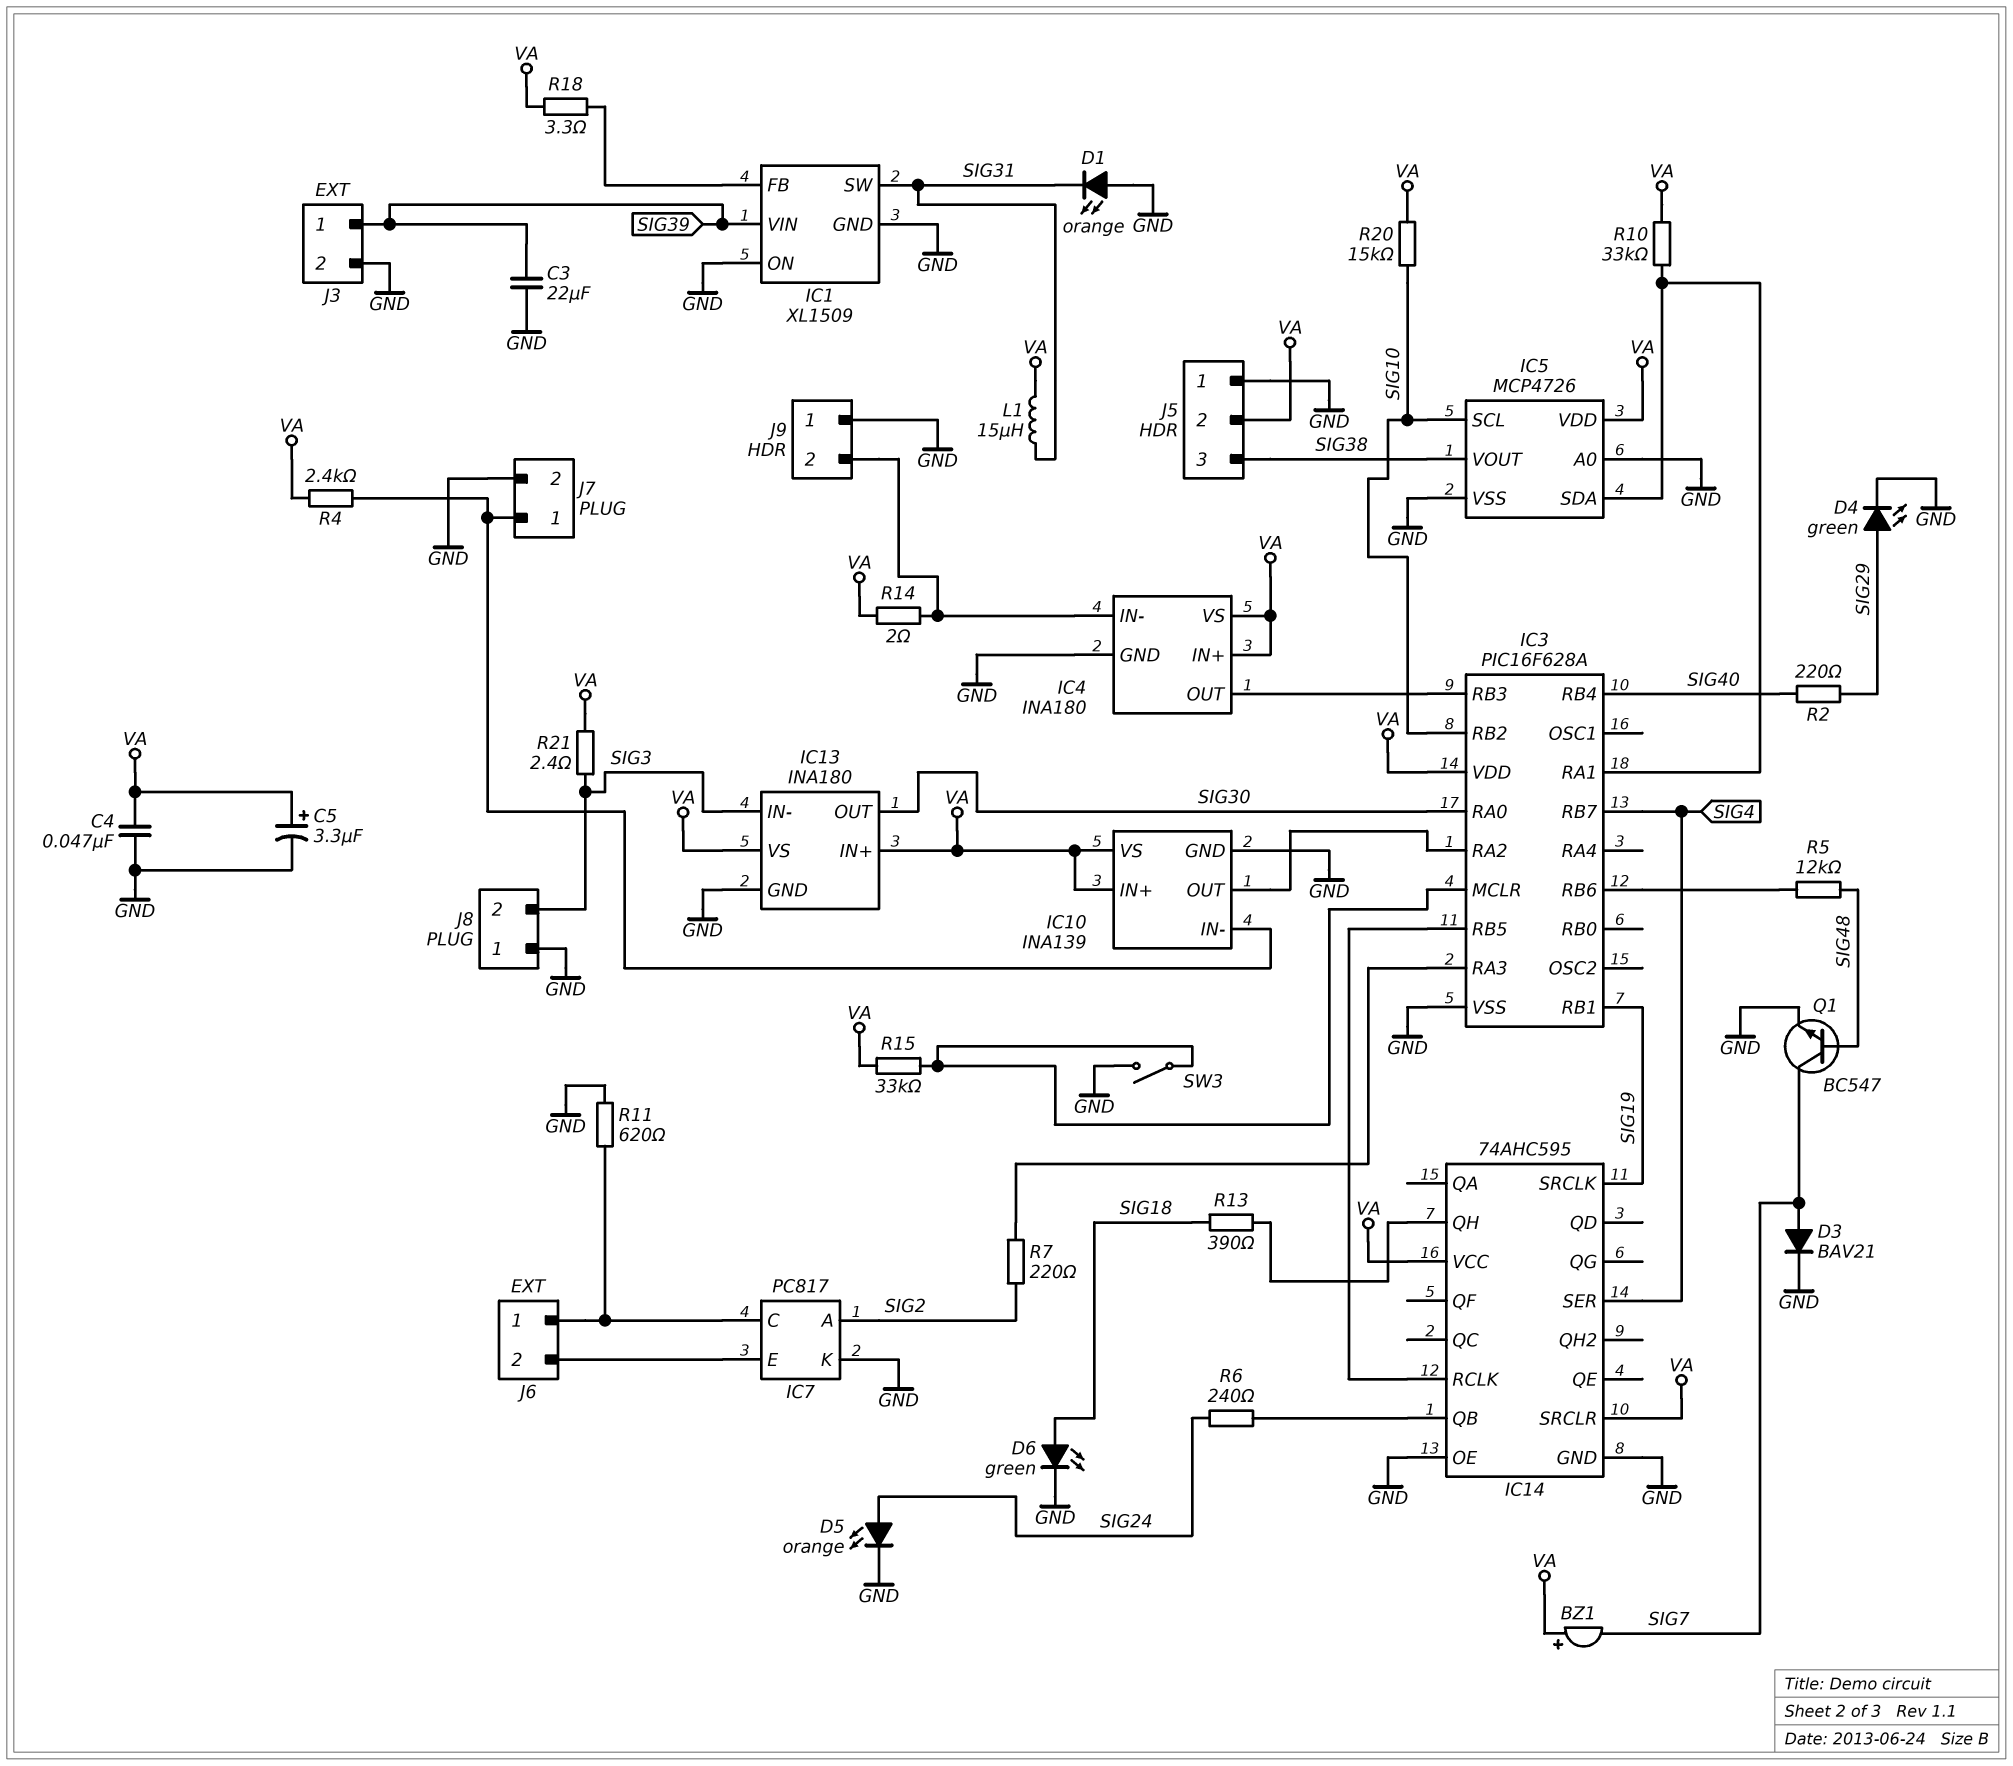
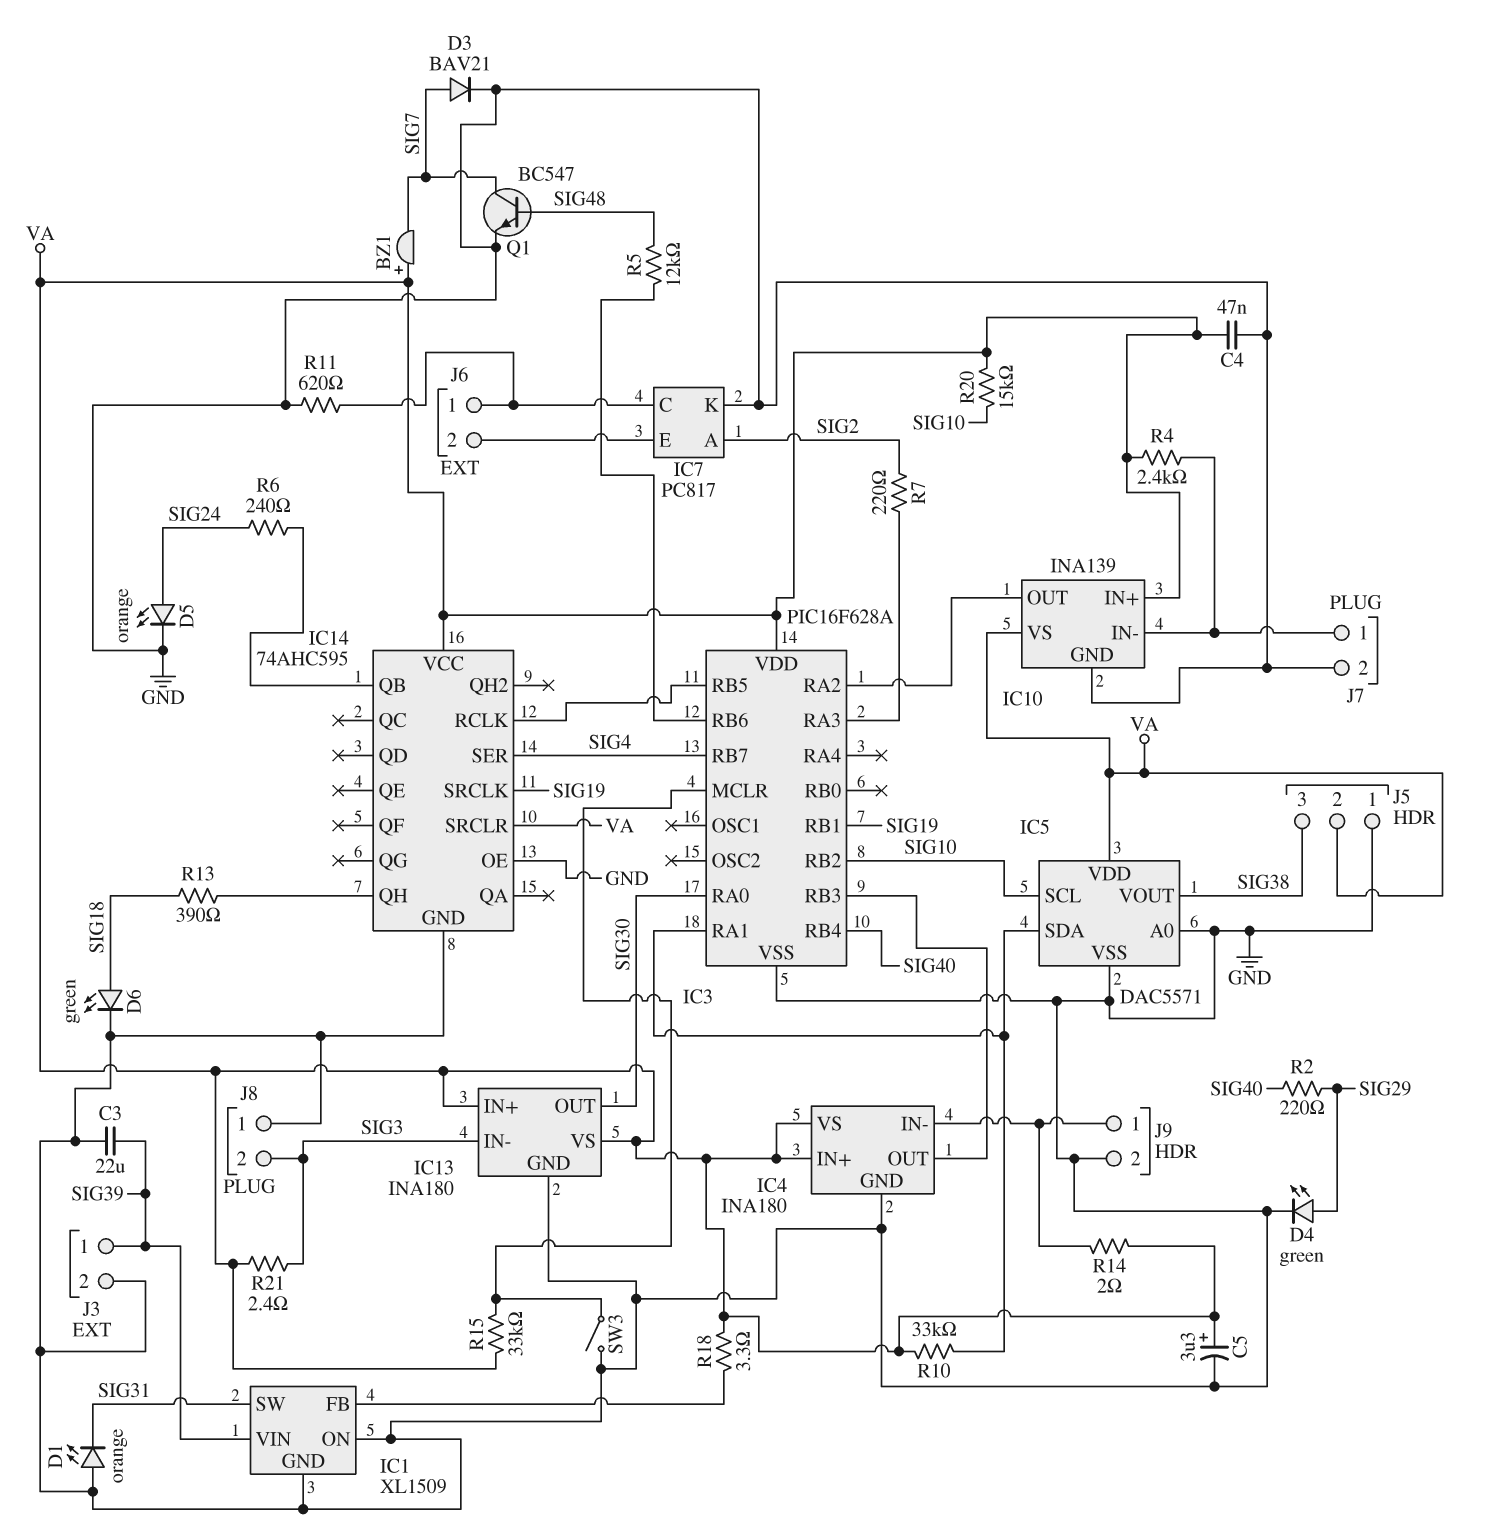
IC5: MCP4726 -> DAC5571
J9 pin 1: GND -> IC4/IN-
J9 pin 2: IC4/IN- -> GND
L1: 15uH (SIG31, VA) -> none

